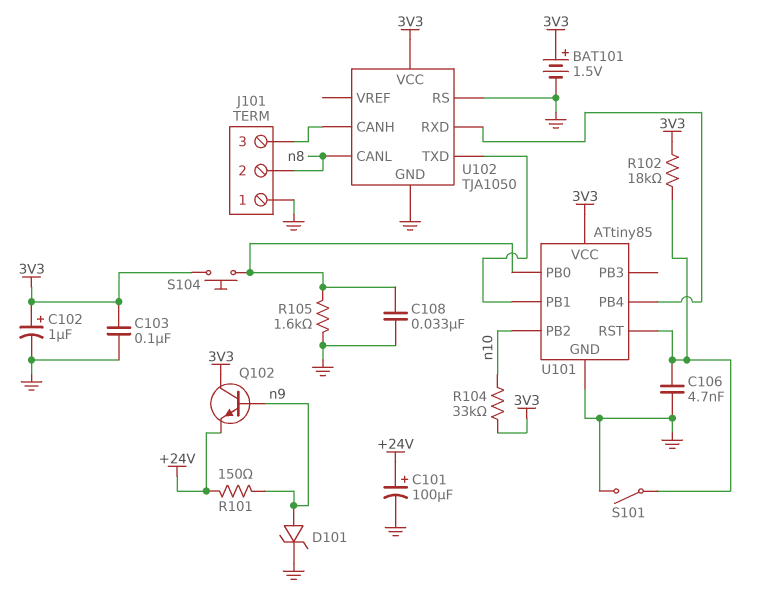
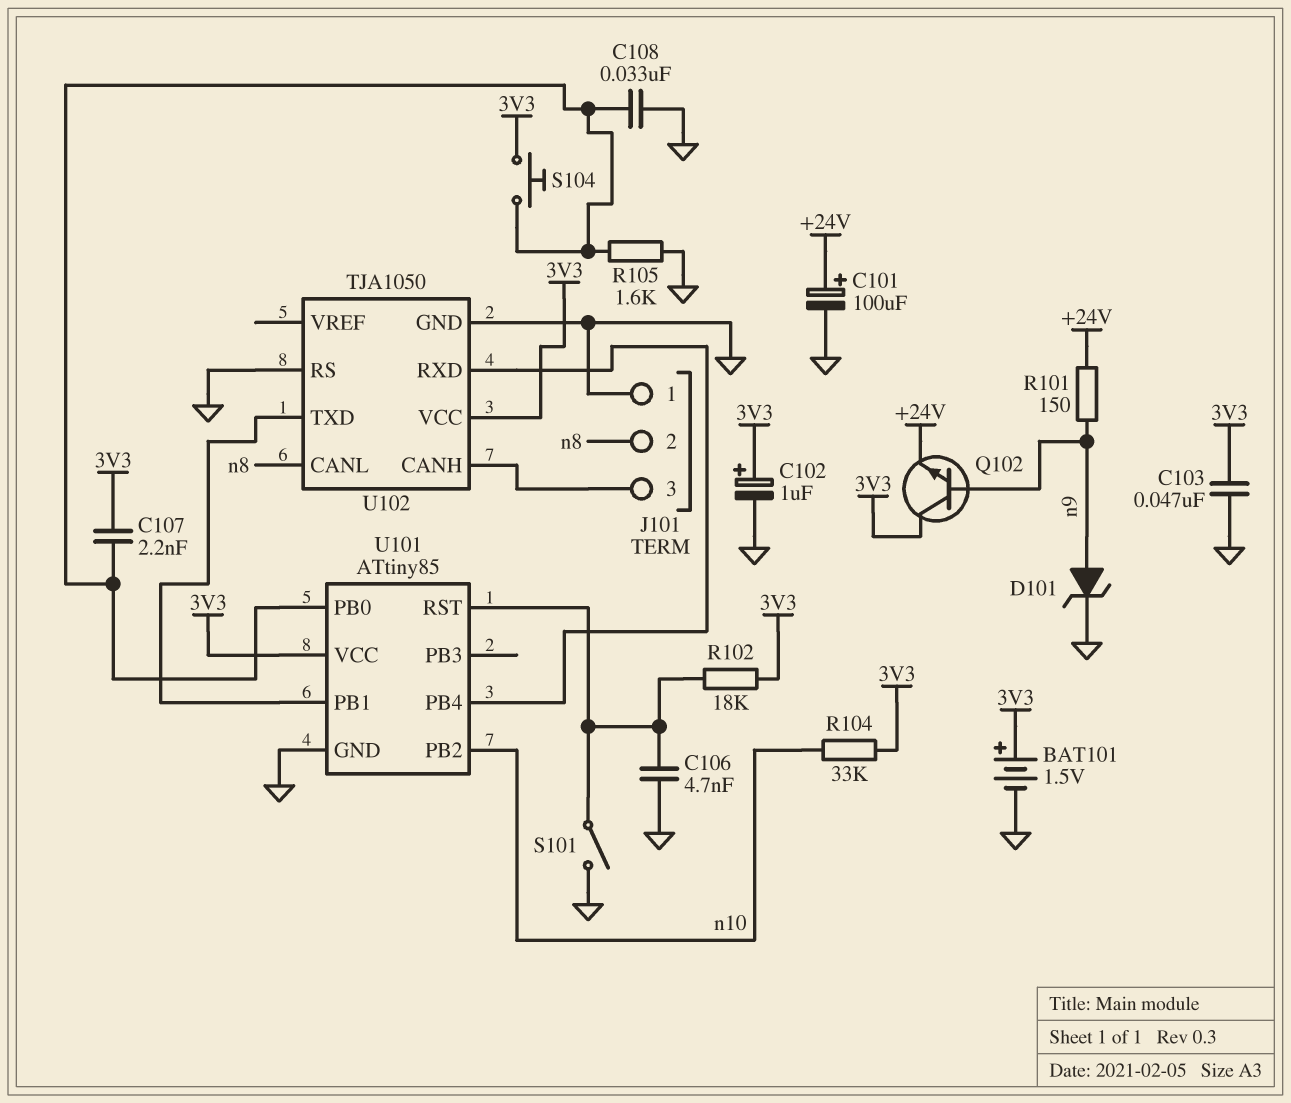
C103: 100nF (3V3, GND) -> 47nF (3V3, GND)
C107: none -> 2.2nF (3V3, U101/PB0)

